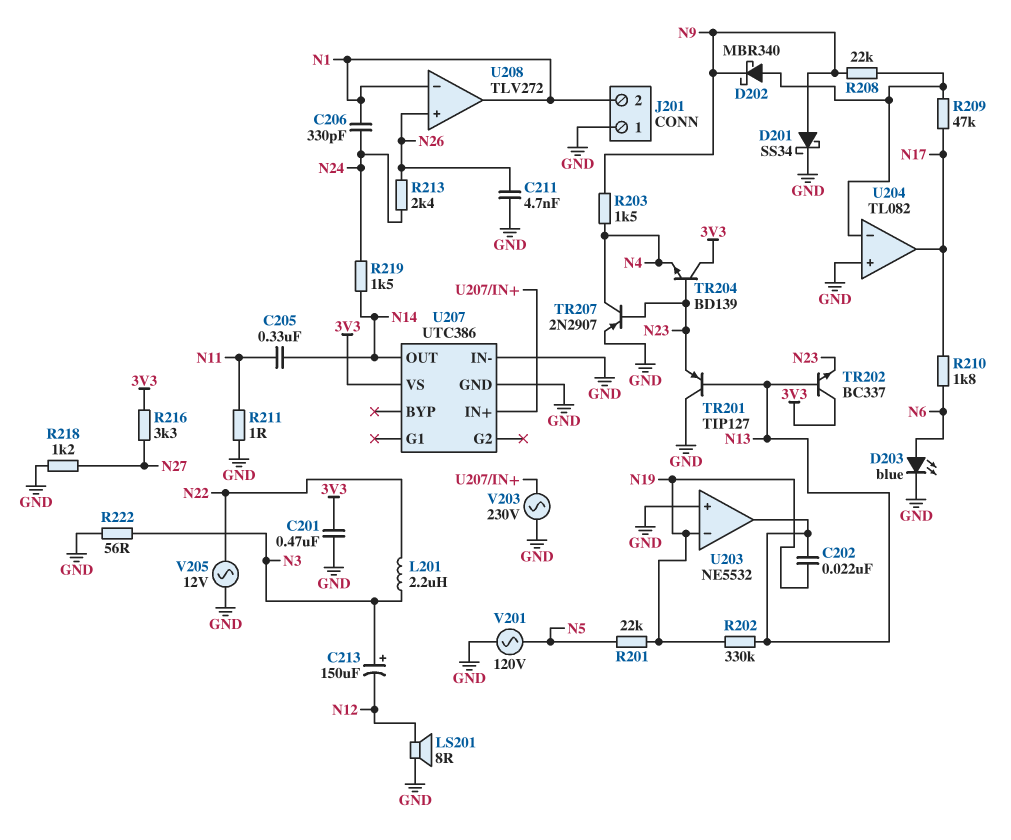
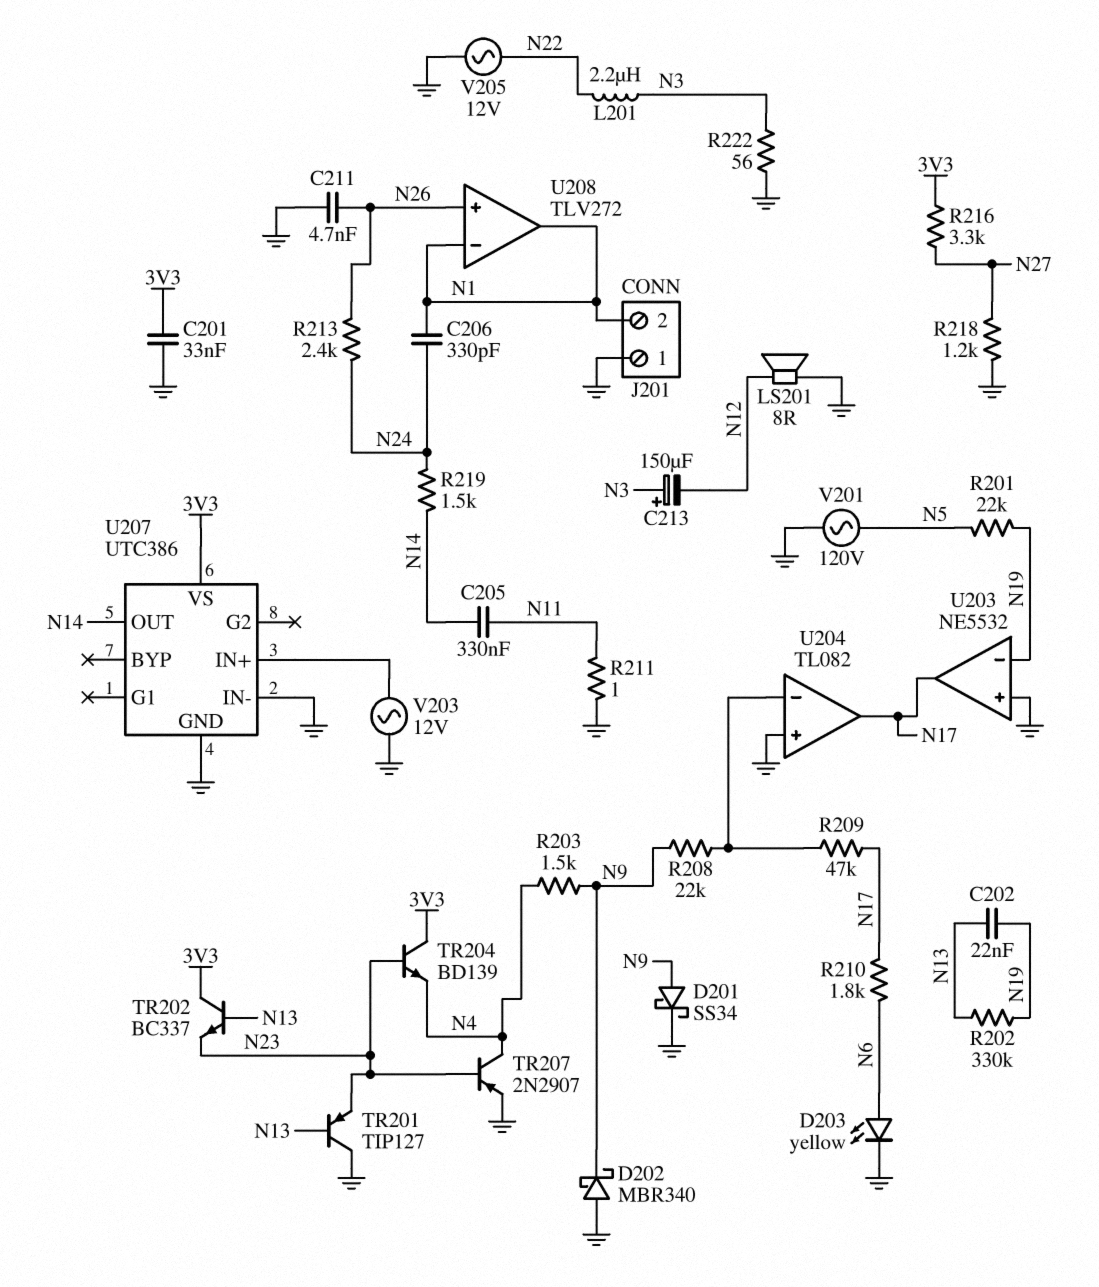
C201: 470nF (3V3, GND) -> 33nF (3V3, GND)
D202: schottky MBR340 (A U204/in-, K N9) -> schottky MBR340 (A GND, K N9)
D203: LED blue (A N6, K GND) -> LED yellow (A N6, K GND)
U203 pin out: N13 -> N17
V203: AC 230V (GND, U207/IN+) -> AC 12V (GND, U207/IN+)

